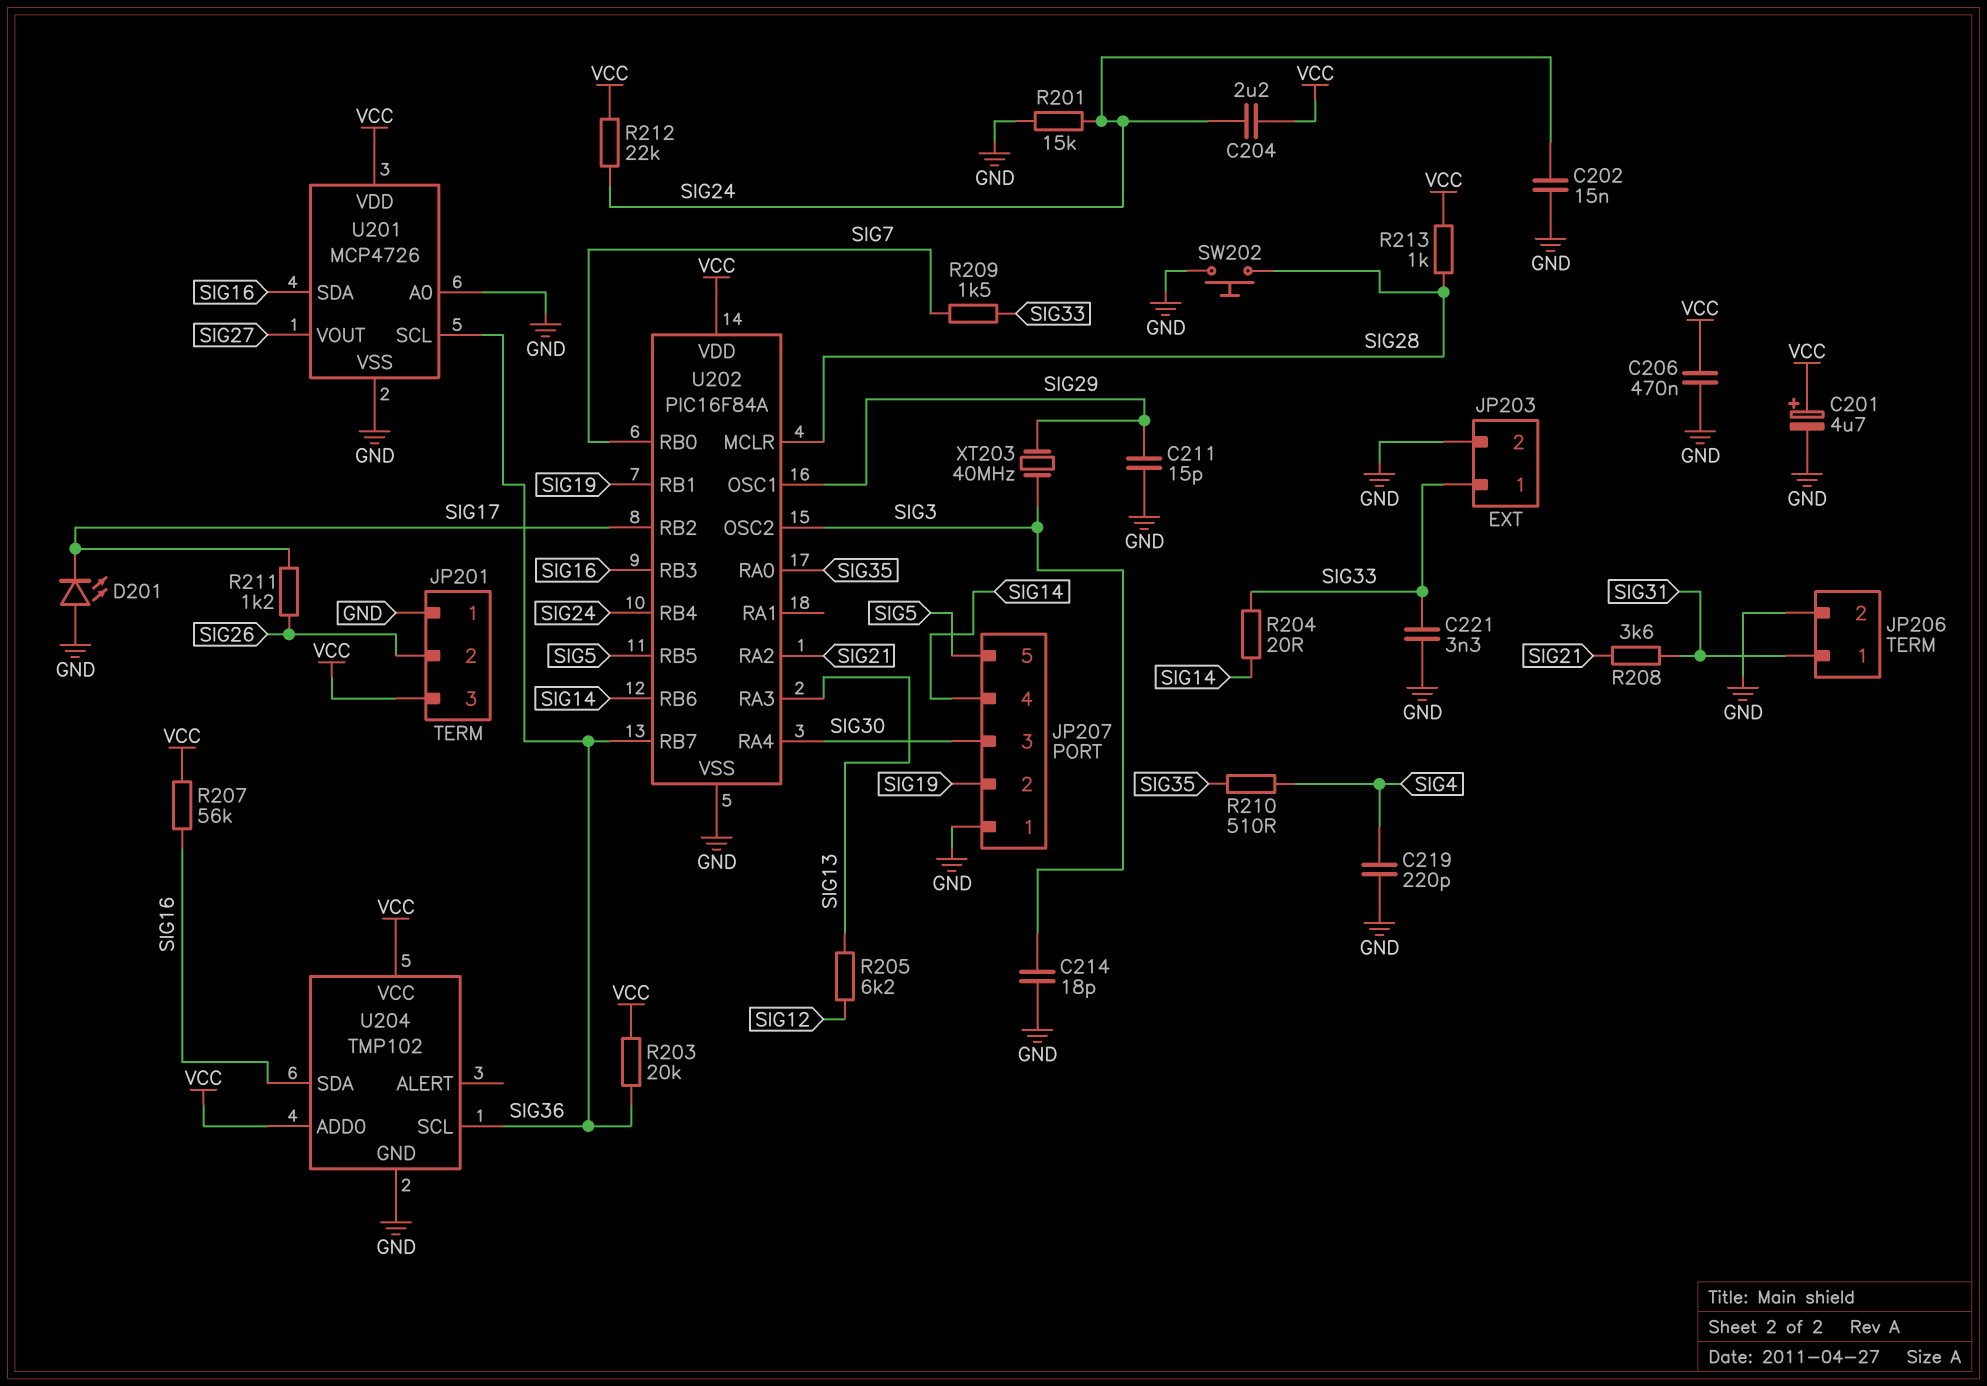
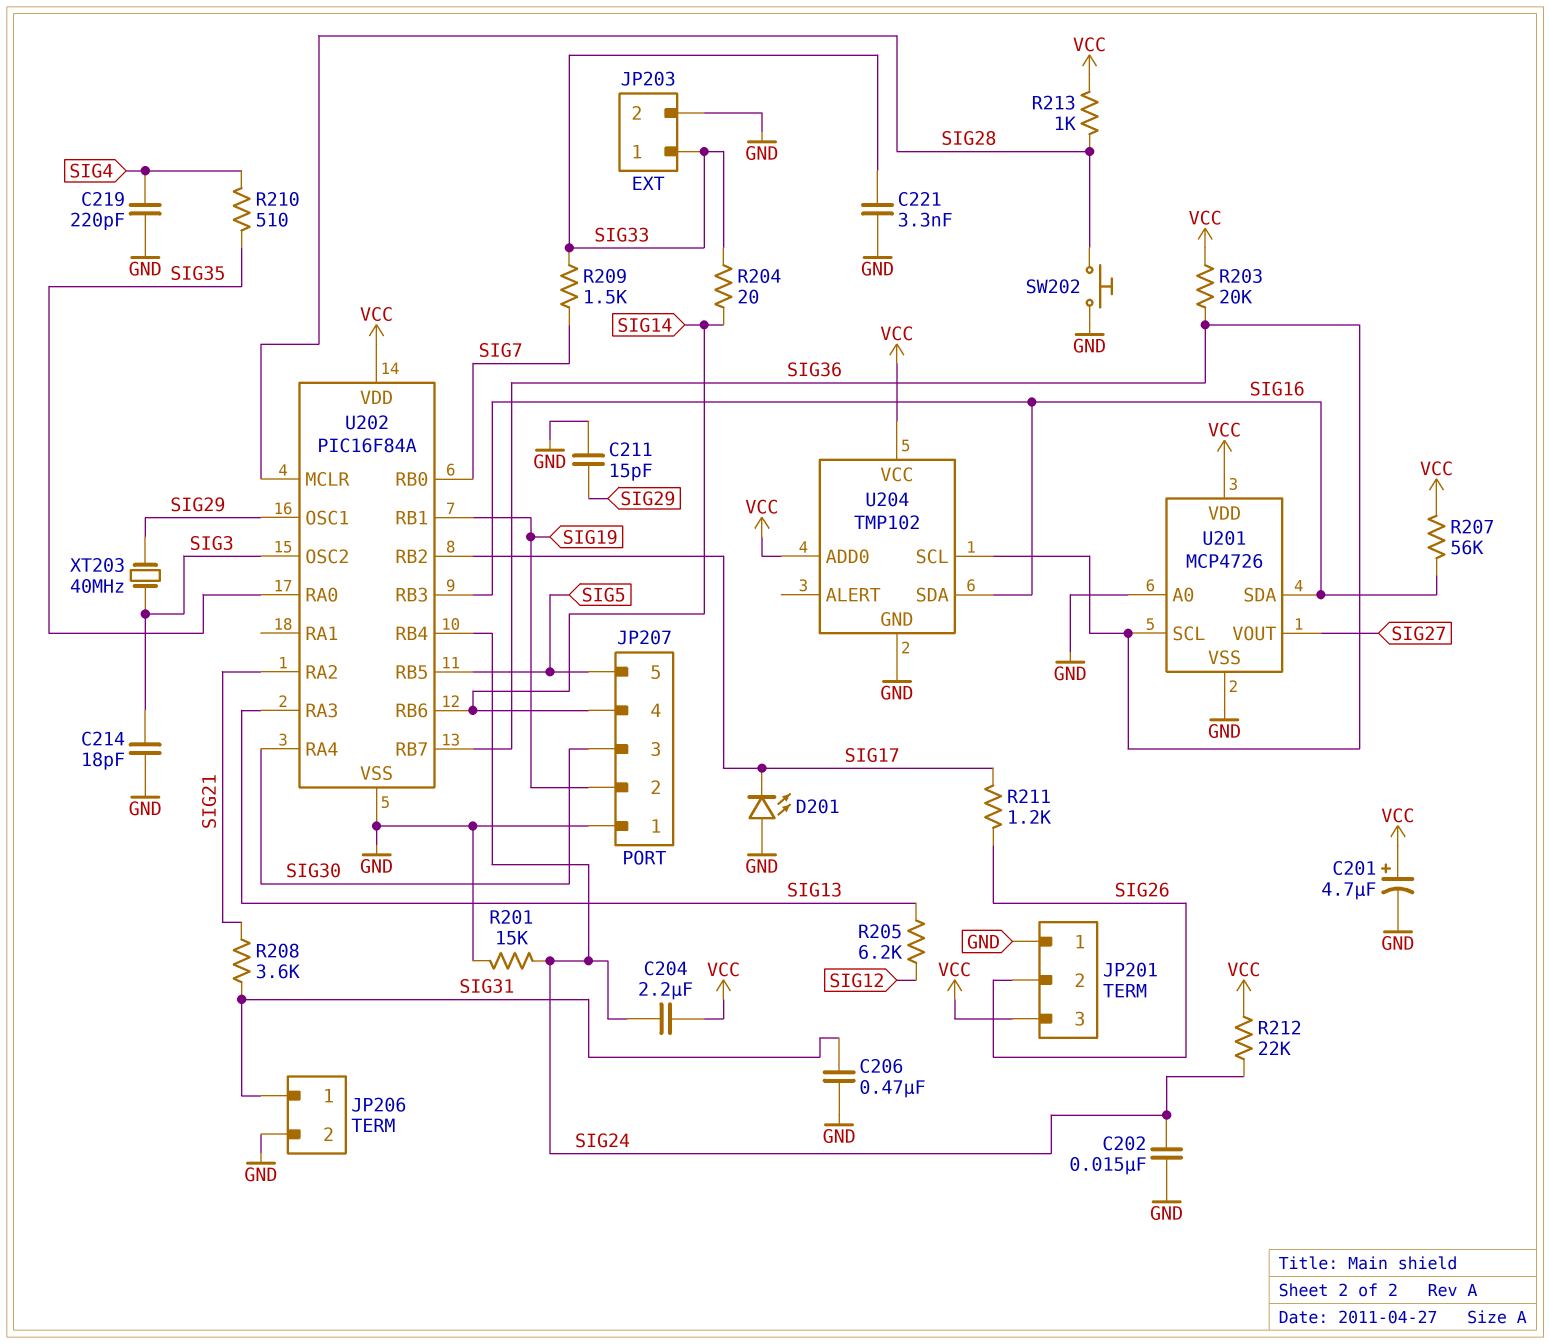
C206: 470nF (GND, VCC) -> 470nF (GND, SIG31)

